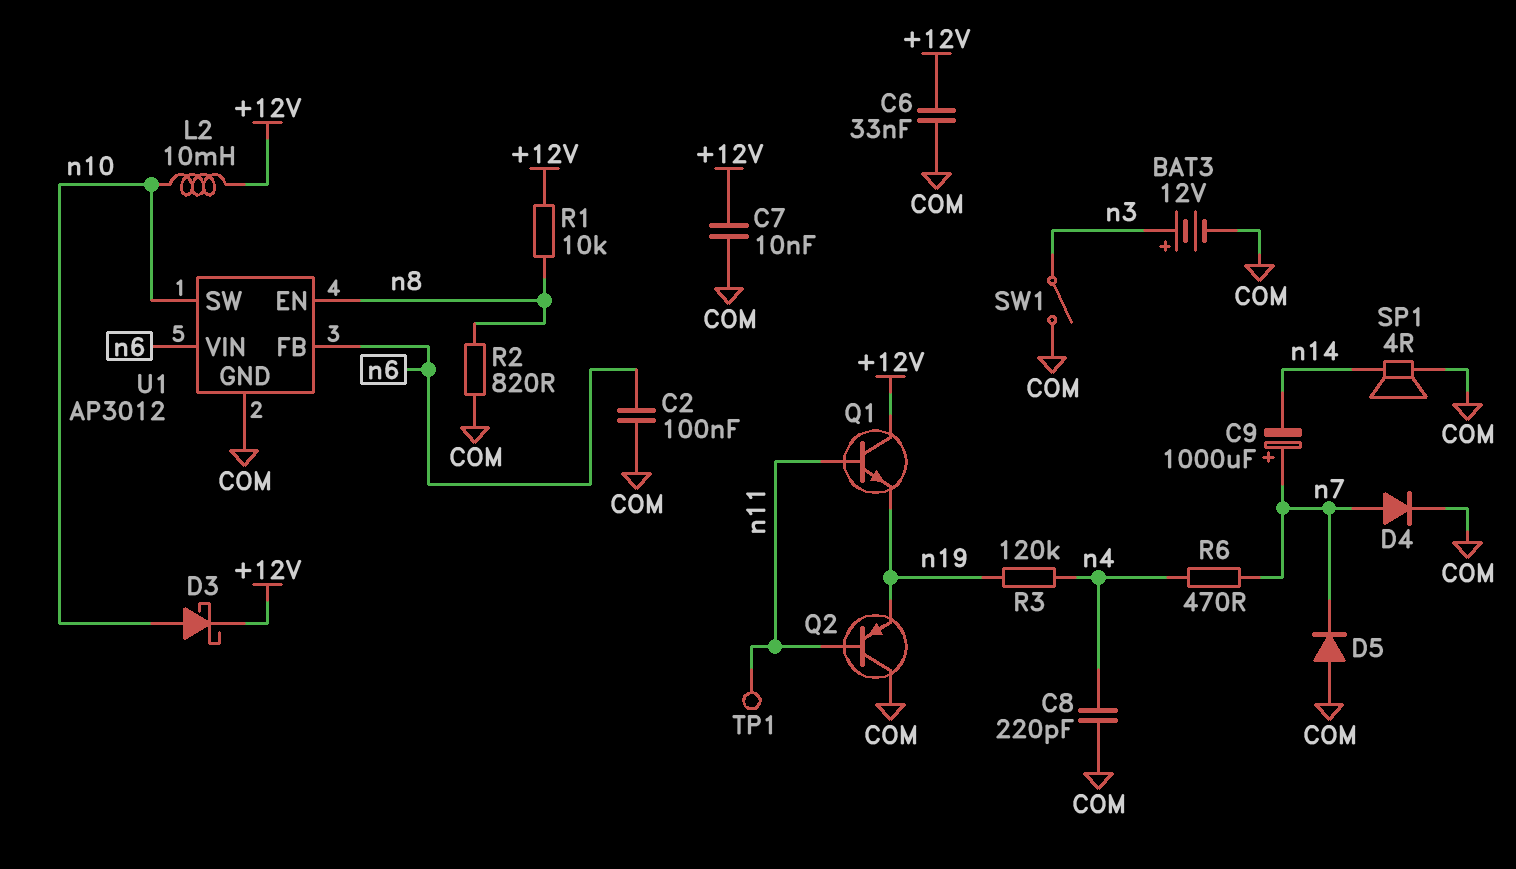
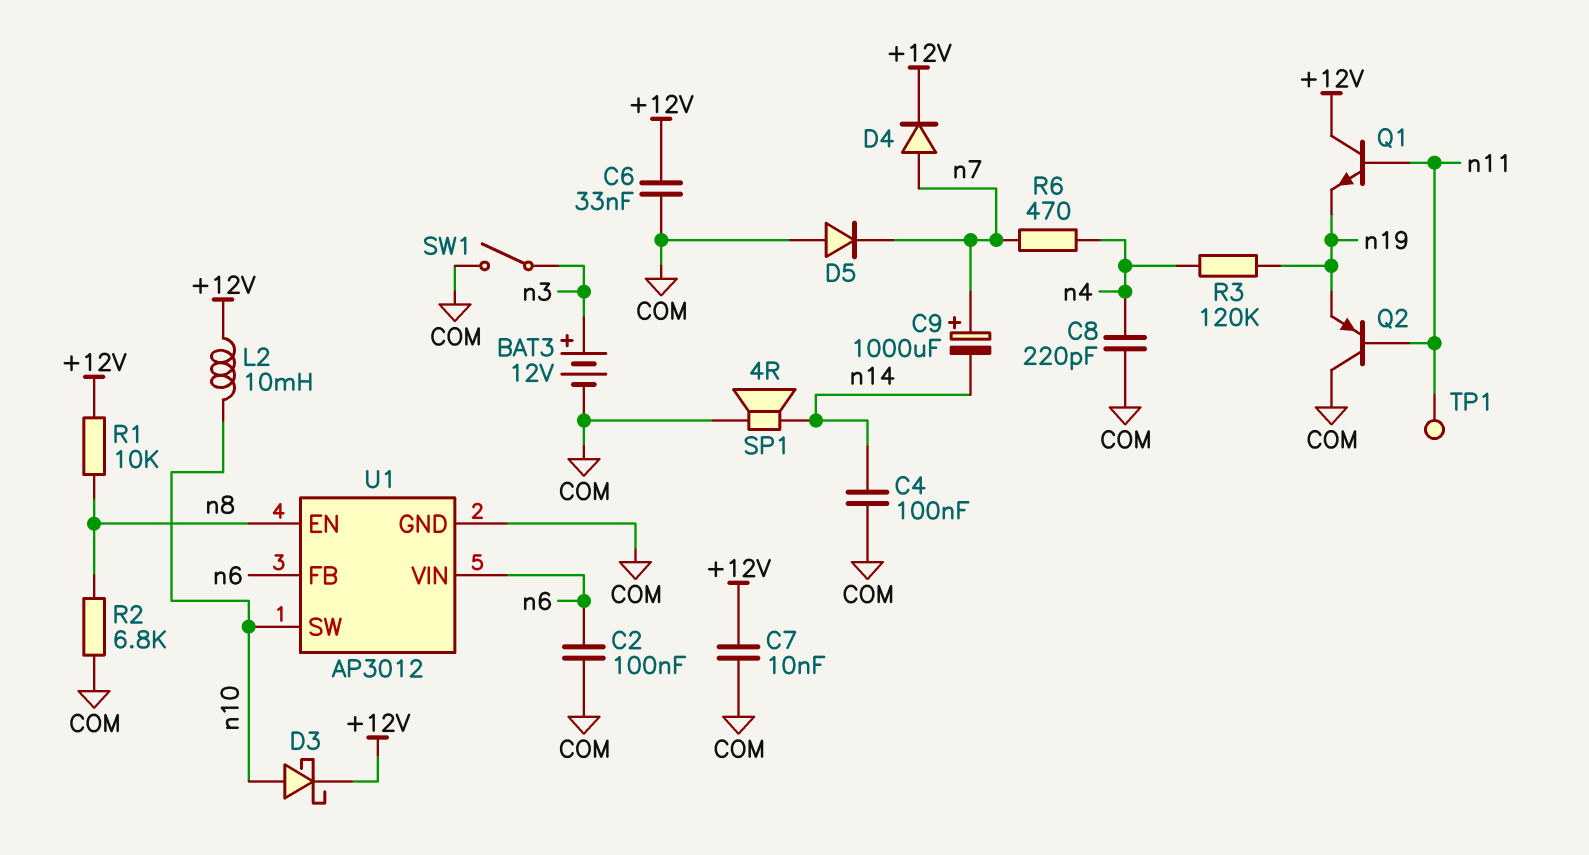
C4: none -> 100nF (COM, n14)
D4: diode (A n7, K COM) -> diode (A n7, K +12V)
R2: 820 (COM, n8) -> 6.8k (COM, n8)

